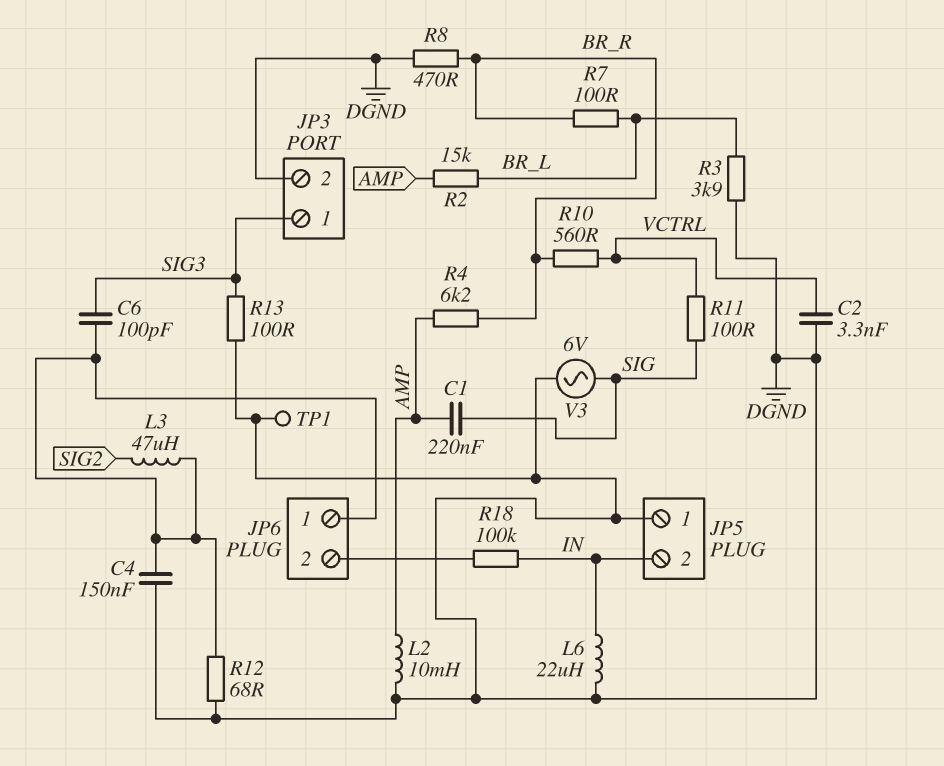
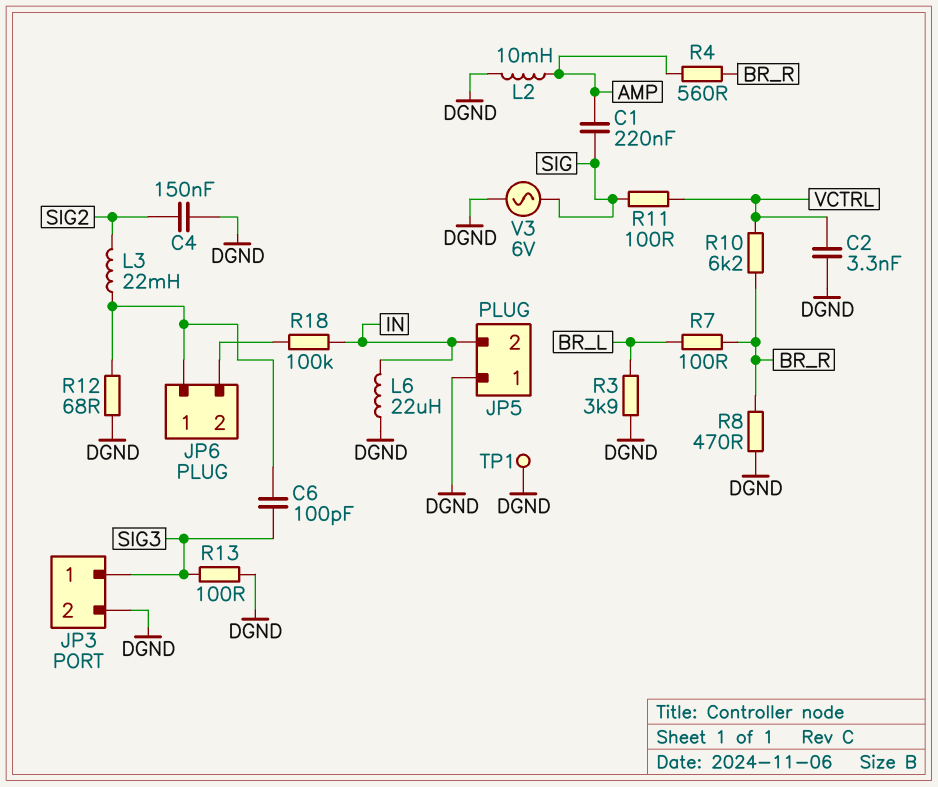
C4: 150nF (DGND, JP6/1) -> 150nF (DGND, SIG2)
L3: 47uH (JP6/1, SIG2) -> 22mH (JP6/1, SIG2)
R2: 15k (AMP, BR_L) -> none
R4: 6.2k (AMP, BR_R) -> 560 (AMP, BR_R)
R10: 560 (BR_R, VCTRL) -> 6.2k (BR_R, VCTRL)

